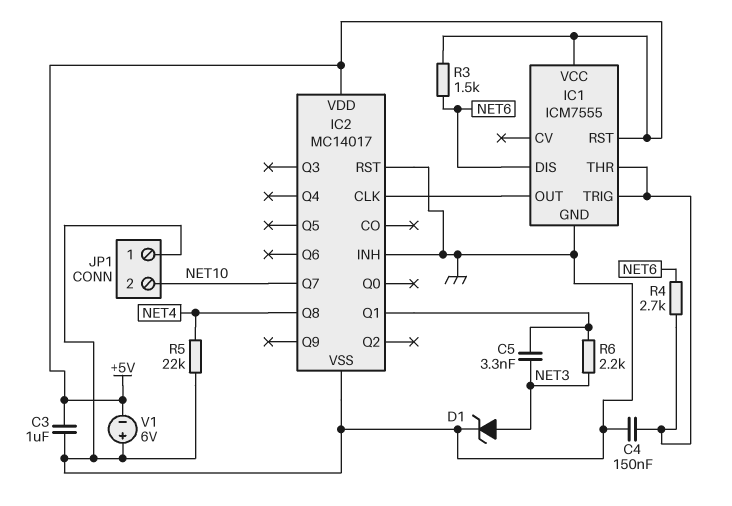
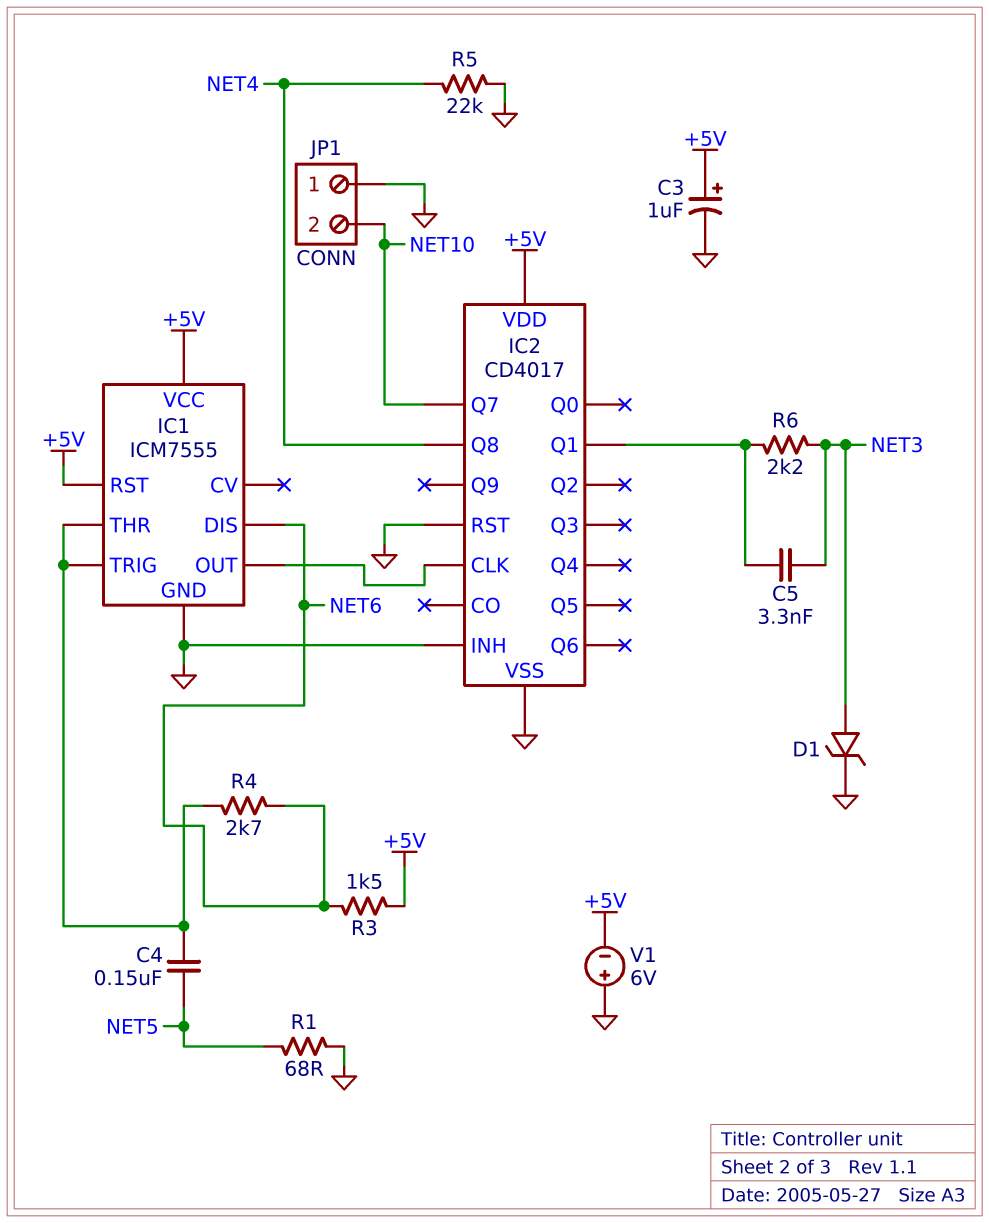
C3: 1uF (+5V, GND) -> 1uF (plus +5V, minus GND)
C4: 150nF (GND, IC1/THR) -> 150nF (IC1/THR, NET5)
IC2: MC14017 -> CD4017
R1: none -> 68 (GND, NET5)

